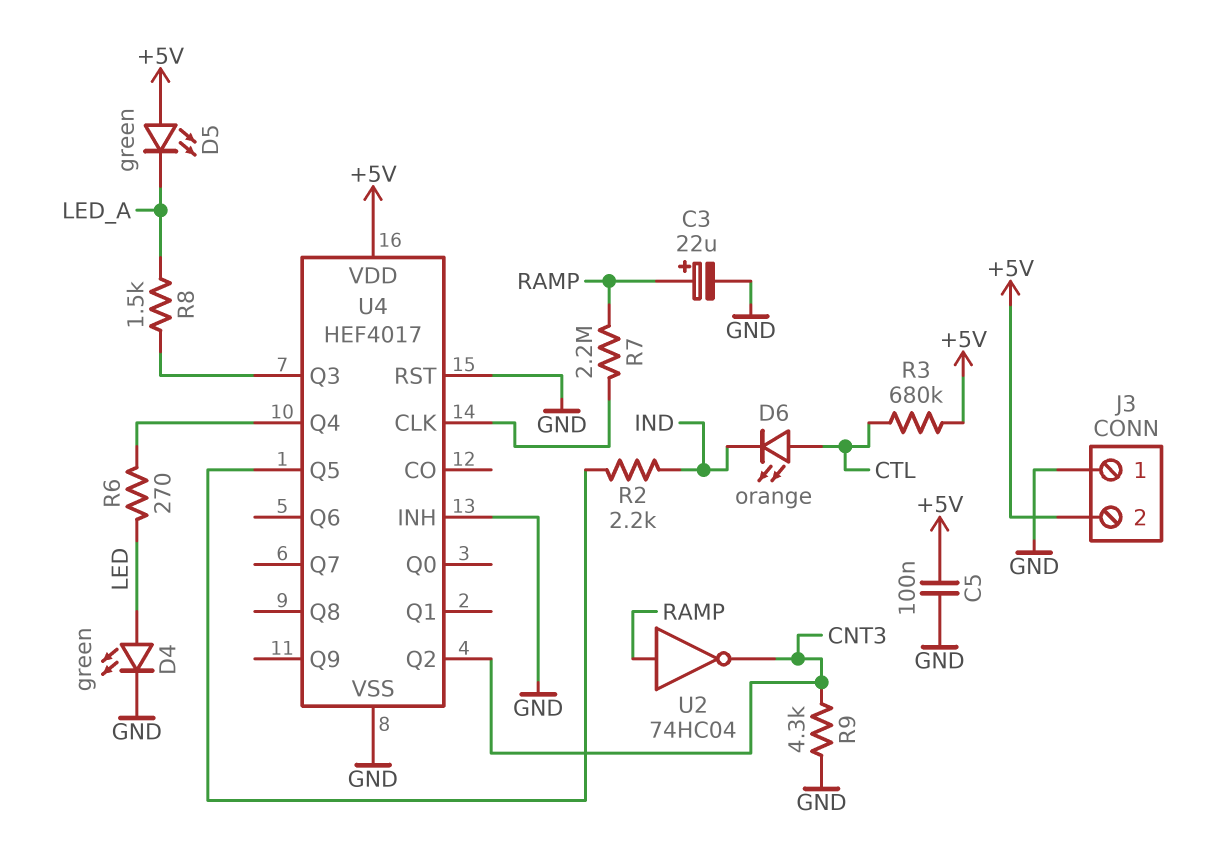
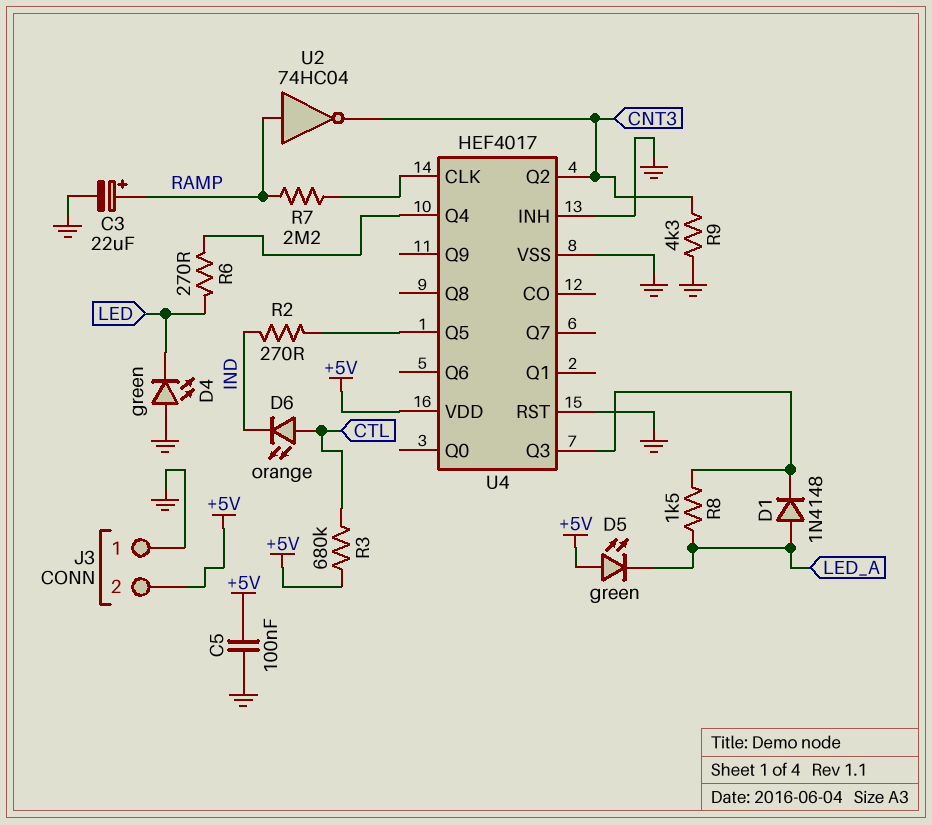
D1: none -> diode 1N4148 (A LED_A, K U4/Q3)
D4: LED green (A LED, K GND) -> LED green (A GND, K LED)
R2: 2.2k (IND, U4/Q5) -> 270 (IND, U4/Q5)

